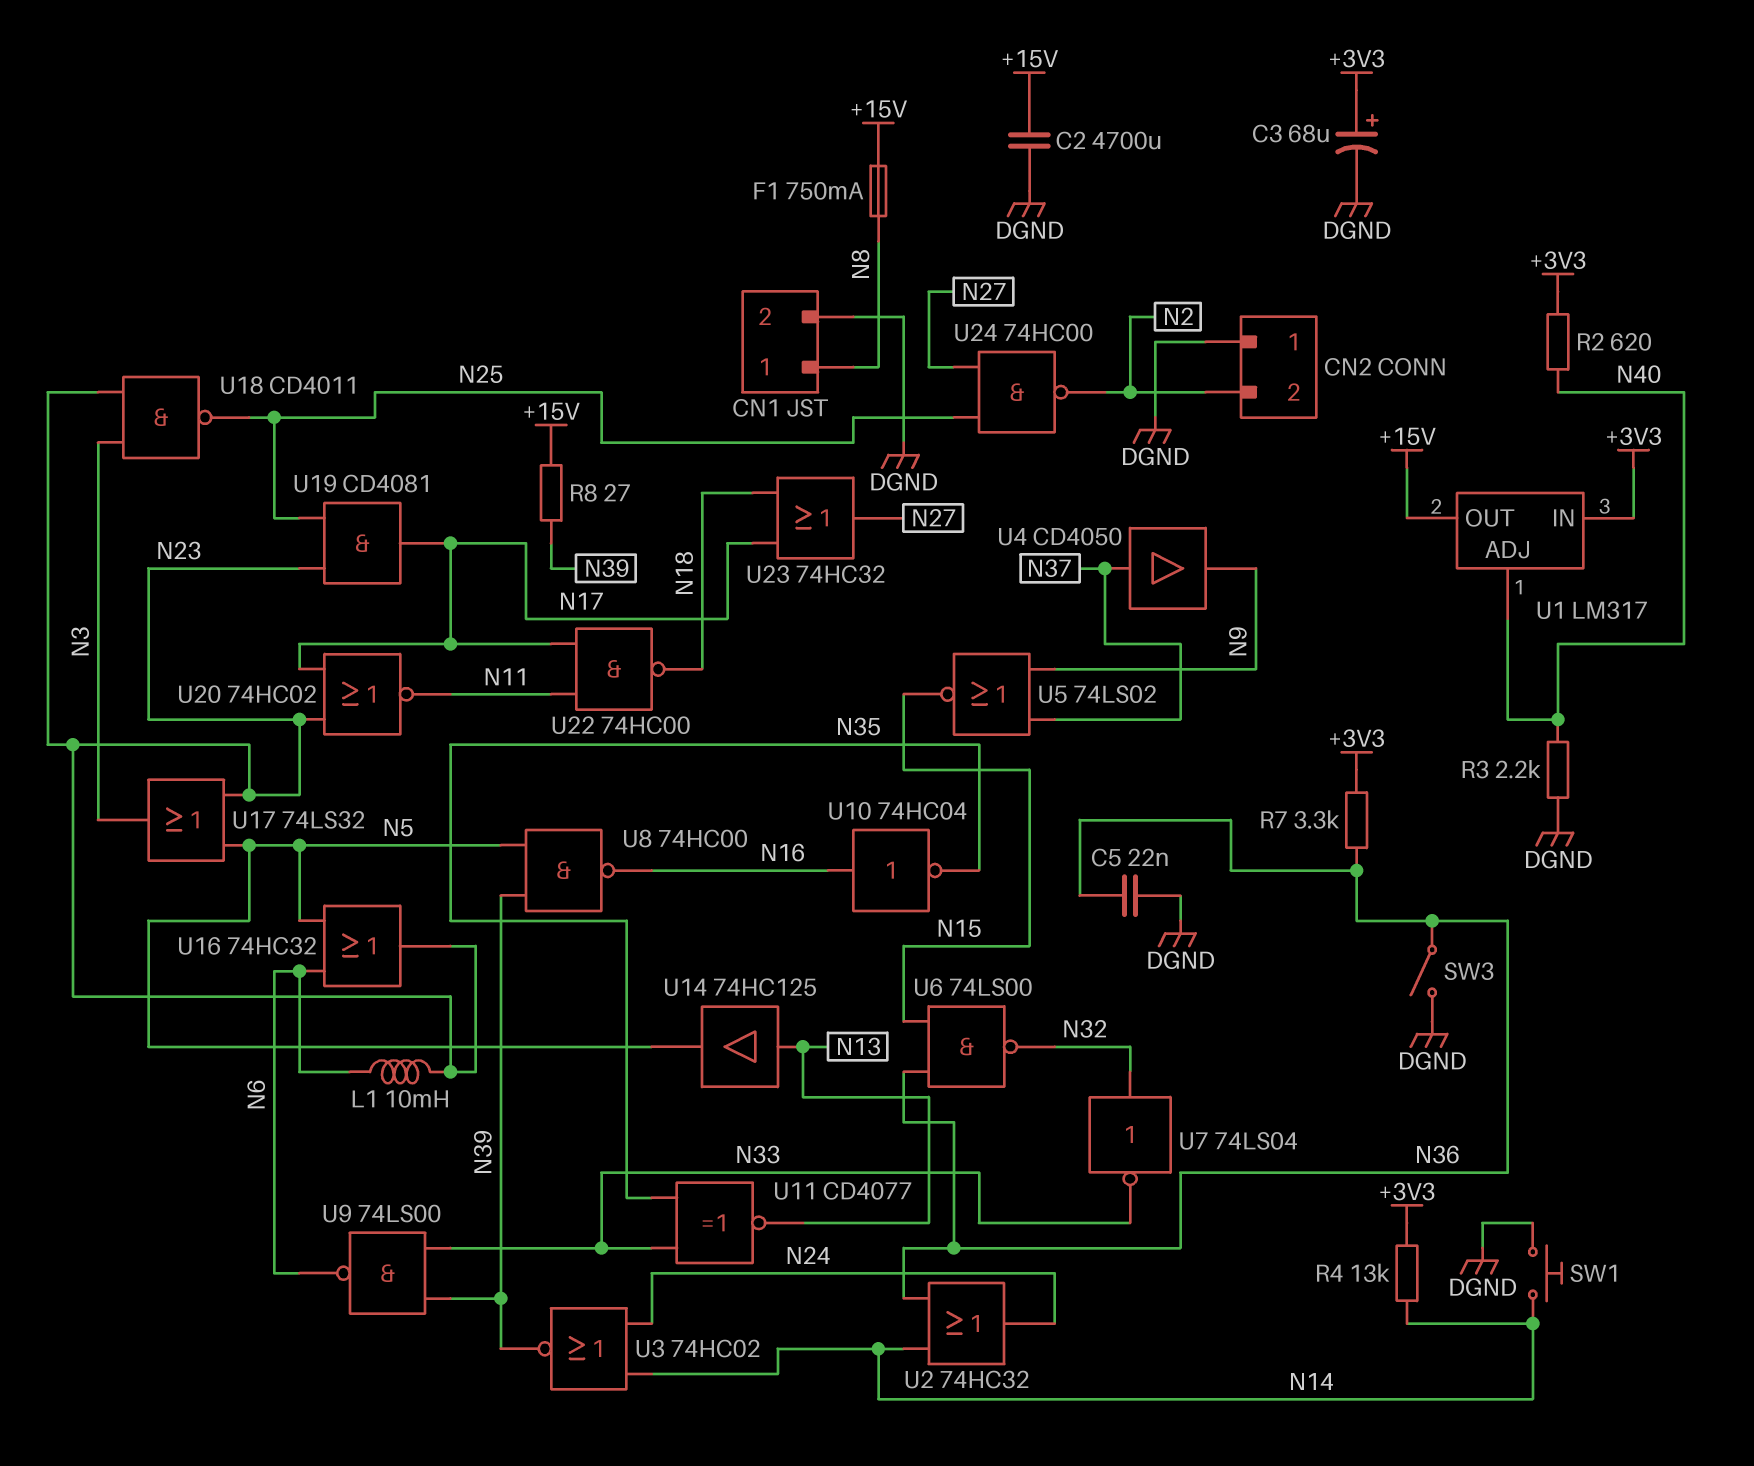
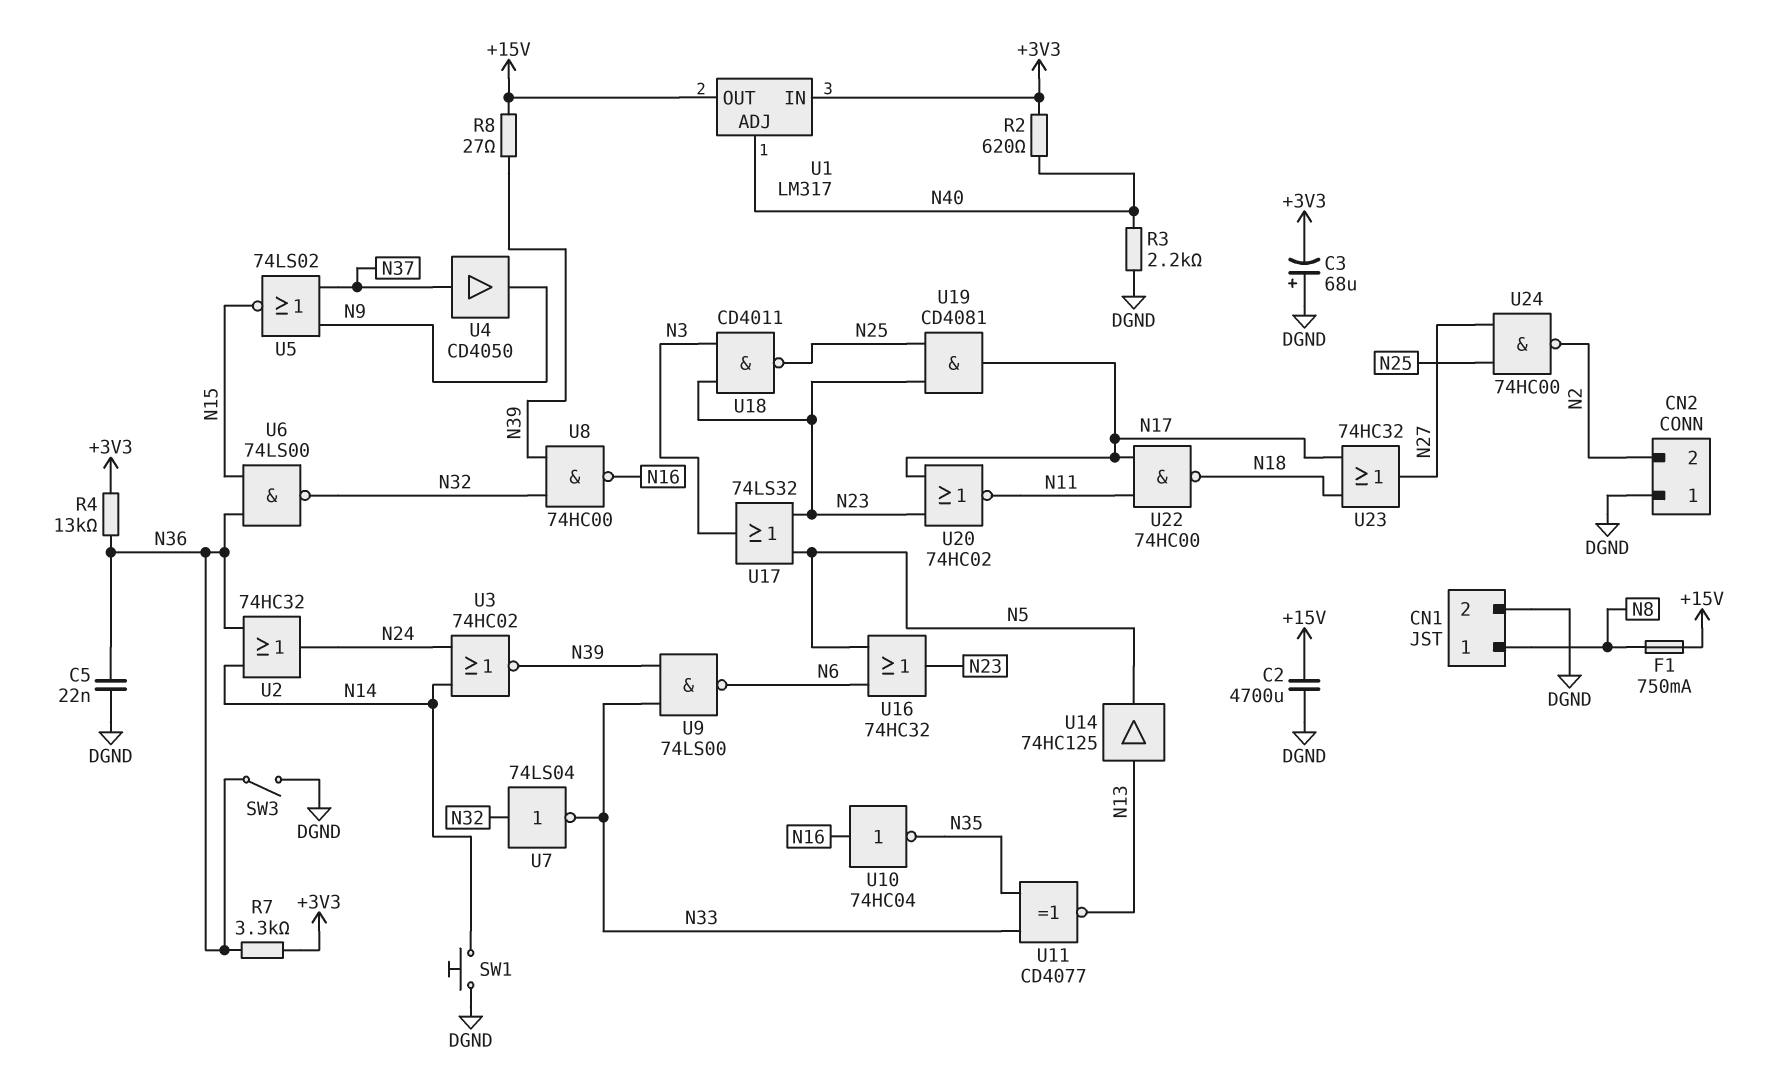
C3: 68uF (plus +3V3, minus DGND) -> 68uF (plus DGND, minus +3V3)
L1: 10mH (N6, N23) -> none
R4: 13k (+3V3, N14) -> 13k (+3V3, N36)
U8: NAND 74HC00 (in N5, in N39, out N16) -> NAND 74HC00 (in N32, in N39, out N16)

